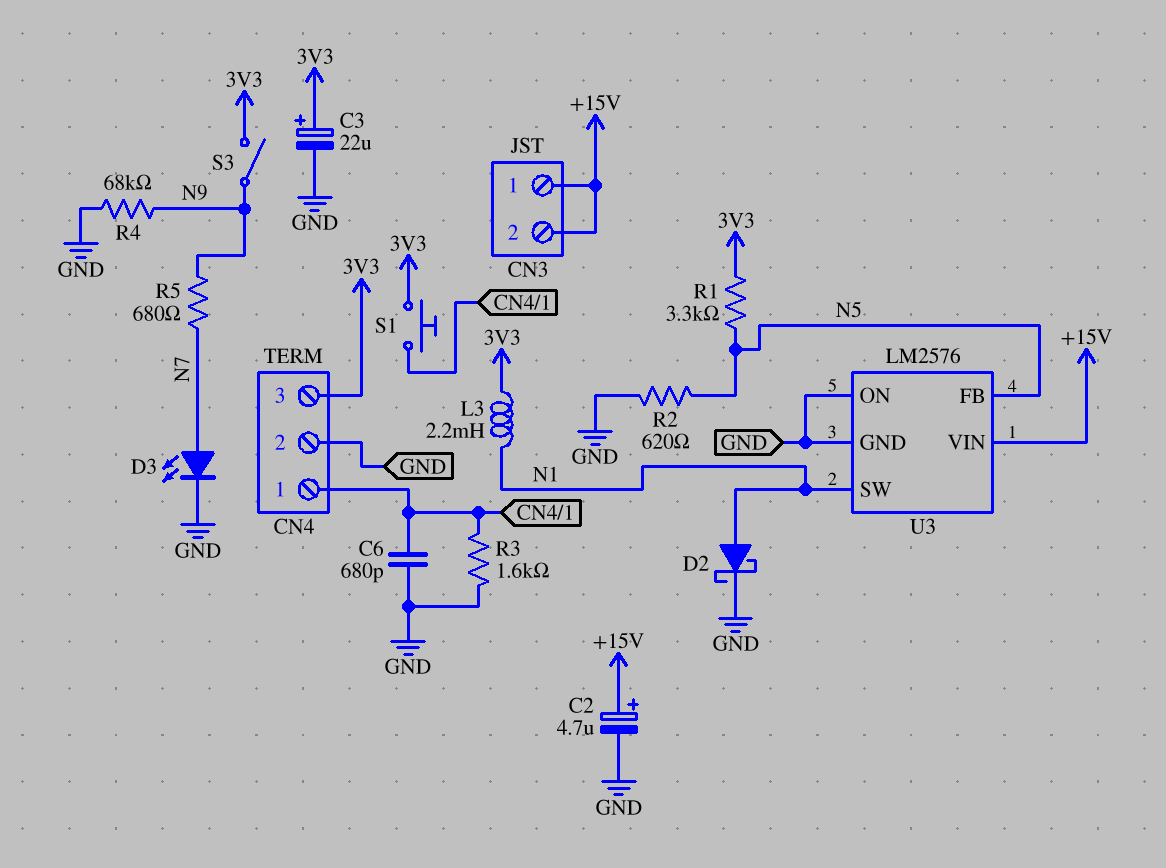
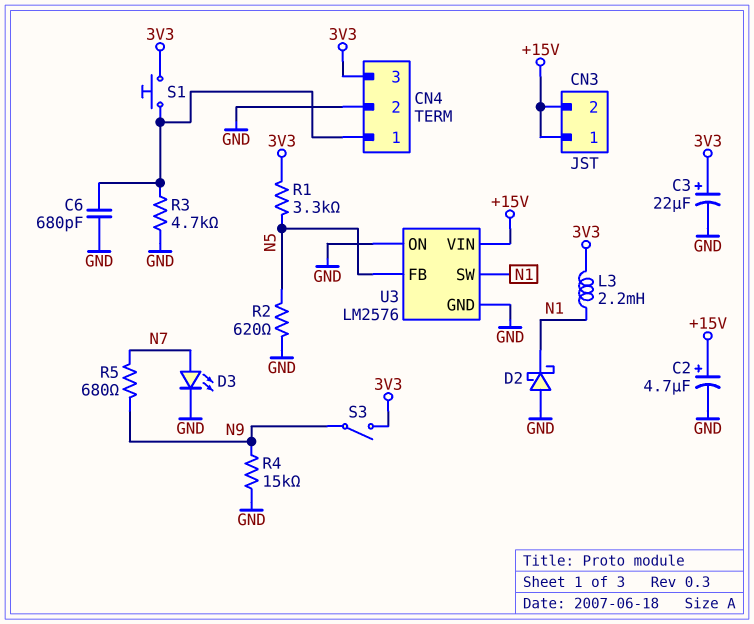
D2: schottky (A N1, K GND) -> schottky (A GND, K N1)
R3: 1.6k (CN4/1, GND) -> 4.7k (CN4/1, GND)
R4: 68k (GND, N9) -> 15k (GND, N9)

